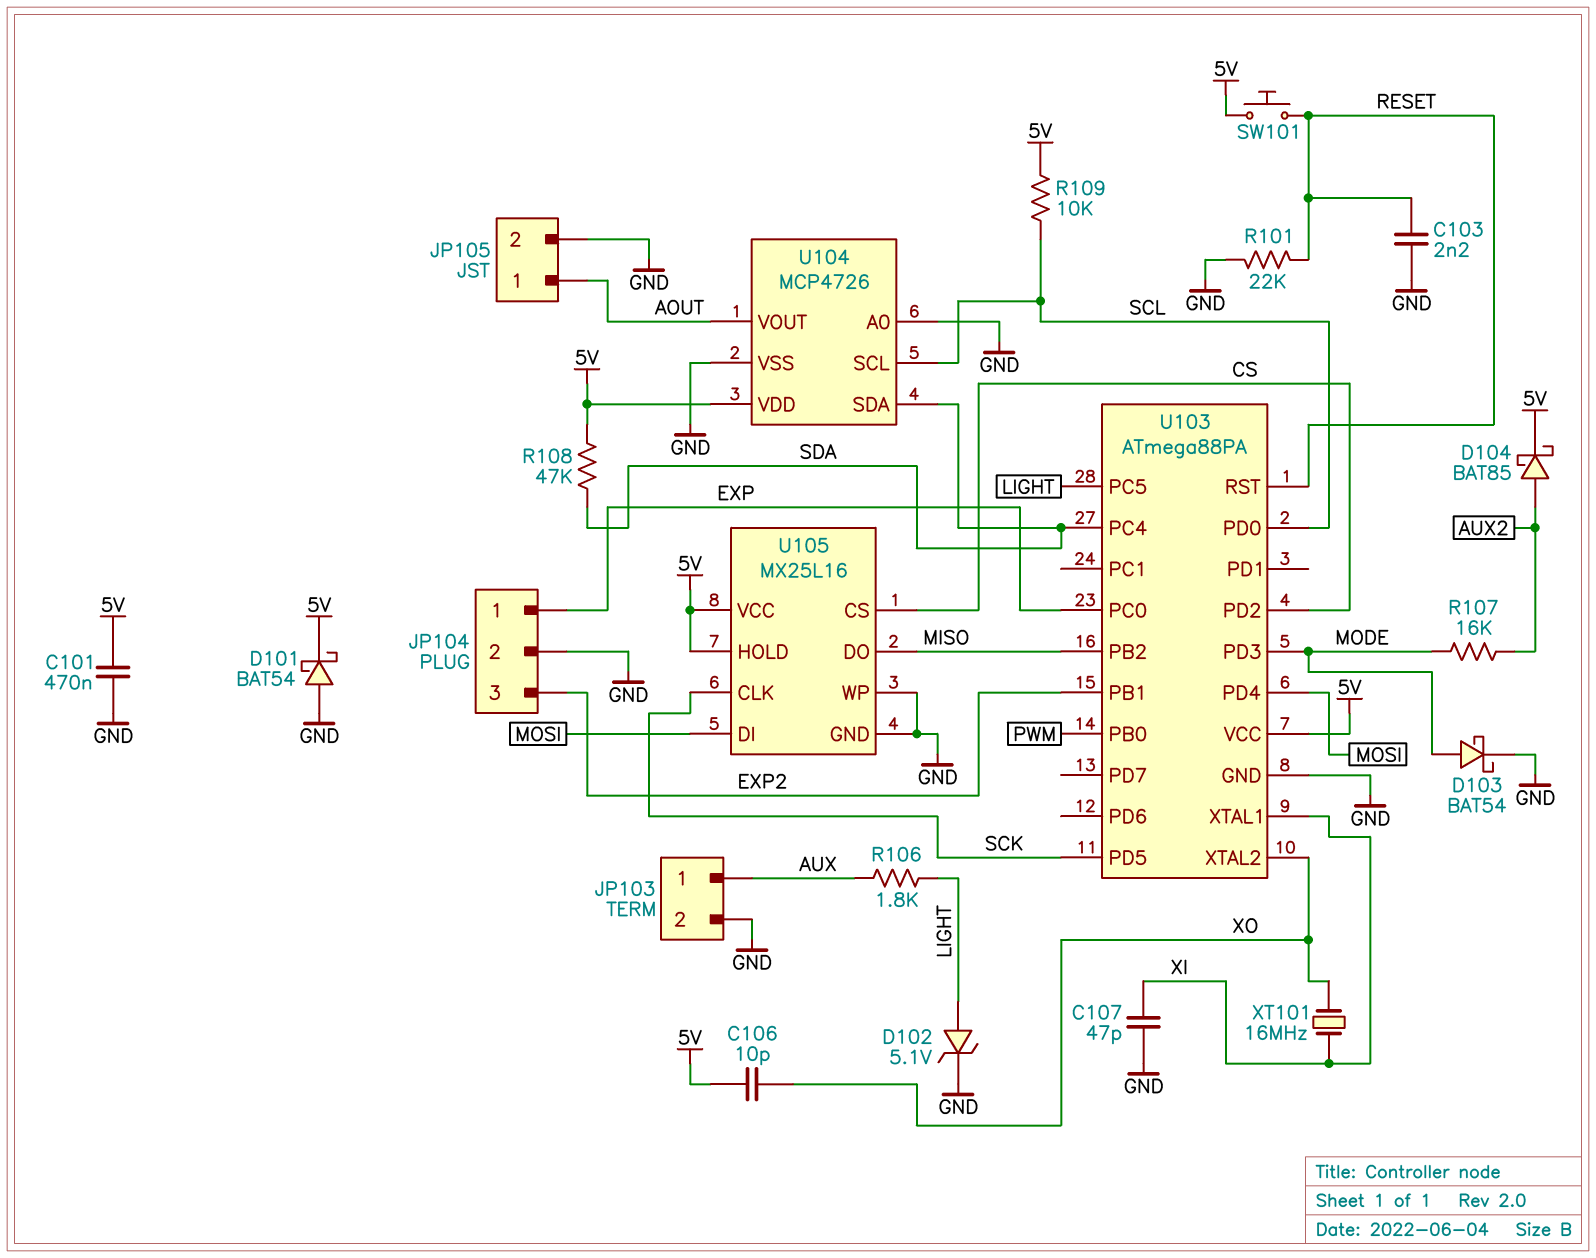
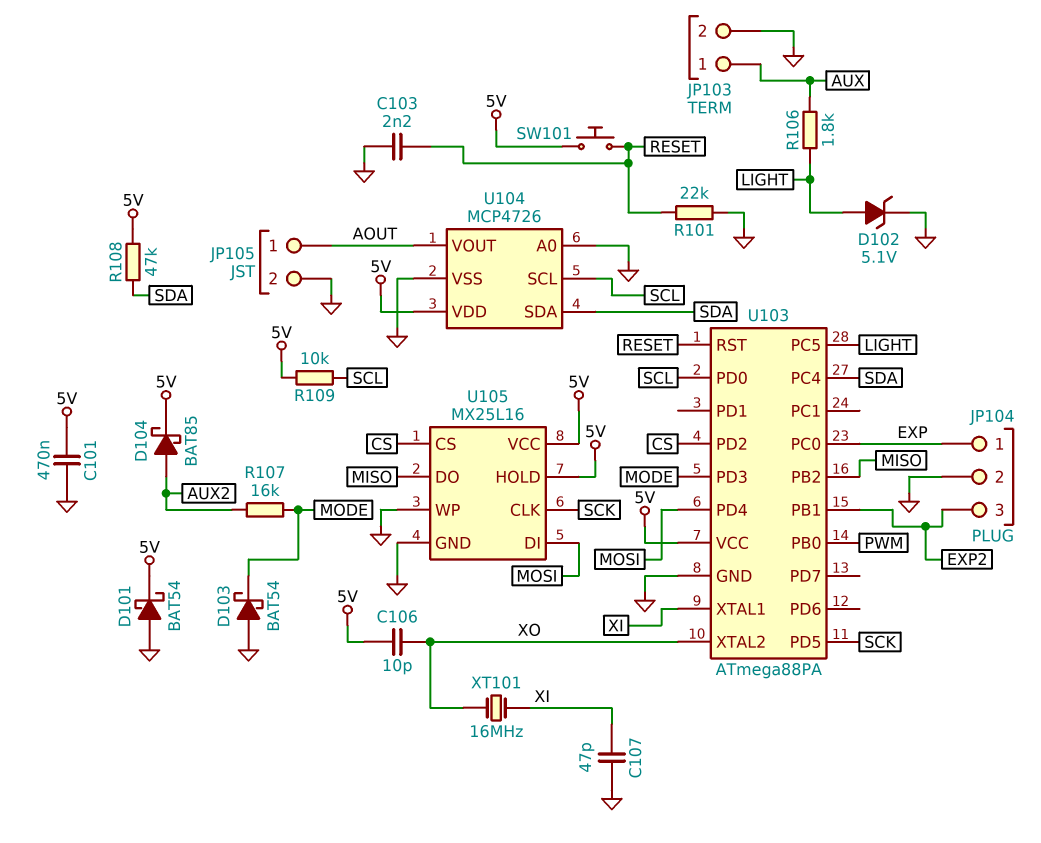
D103: schottky BAT54 (A MODE, K GND) -> schottky BAT54 (A GND, K MODE)

